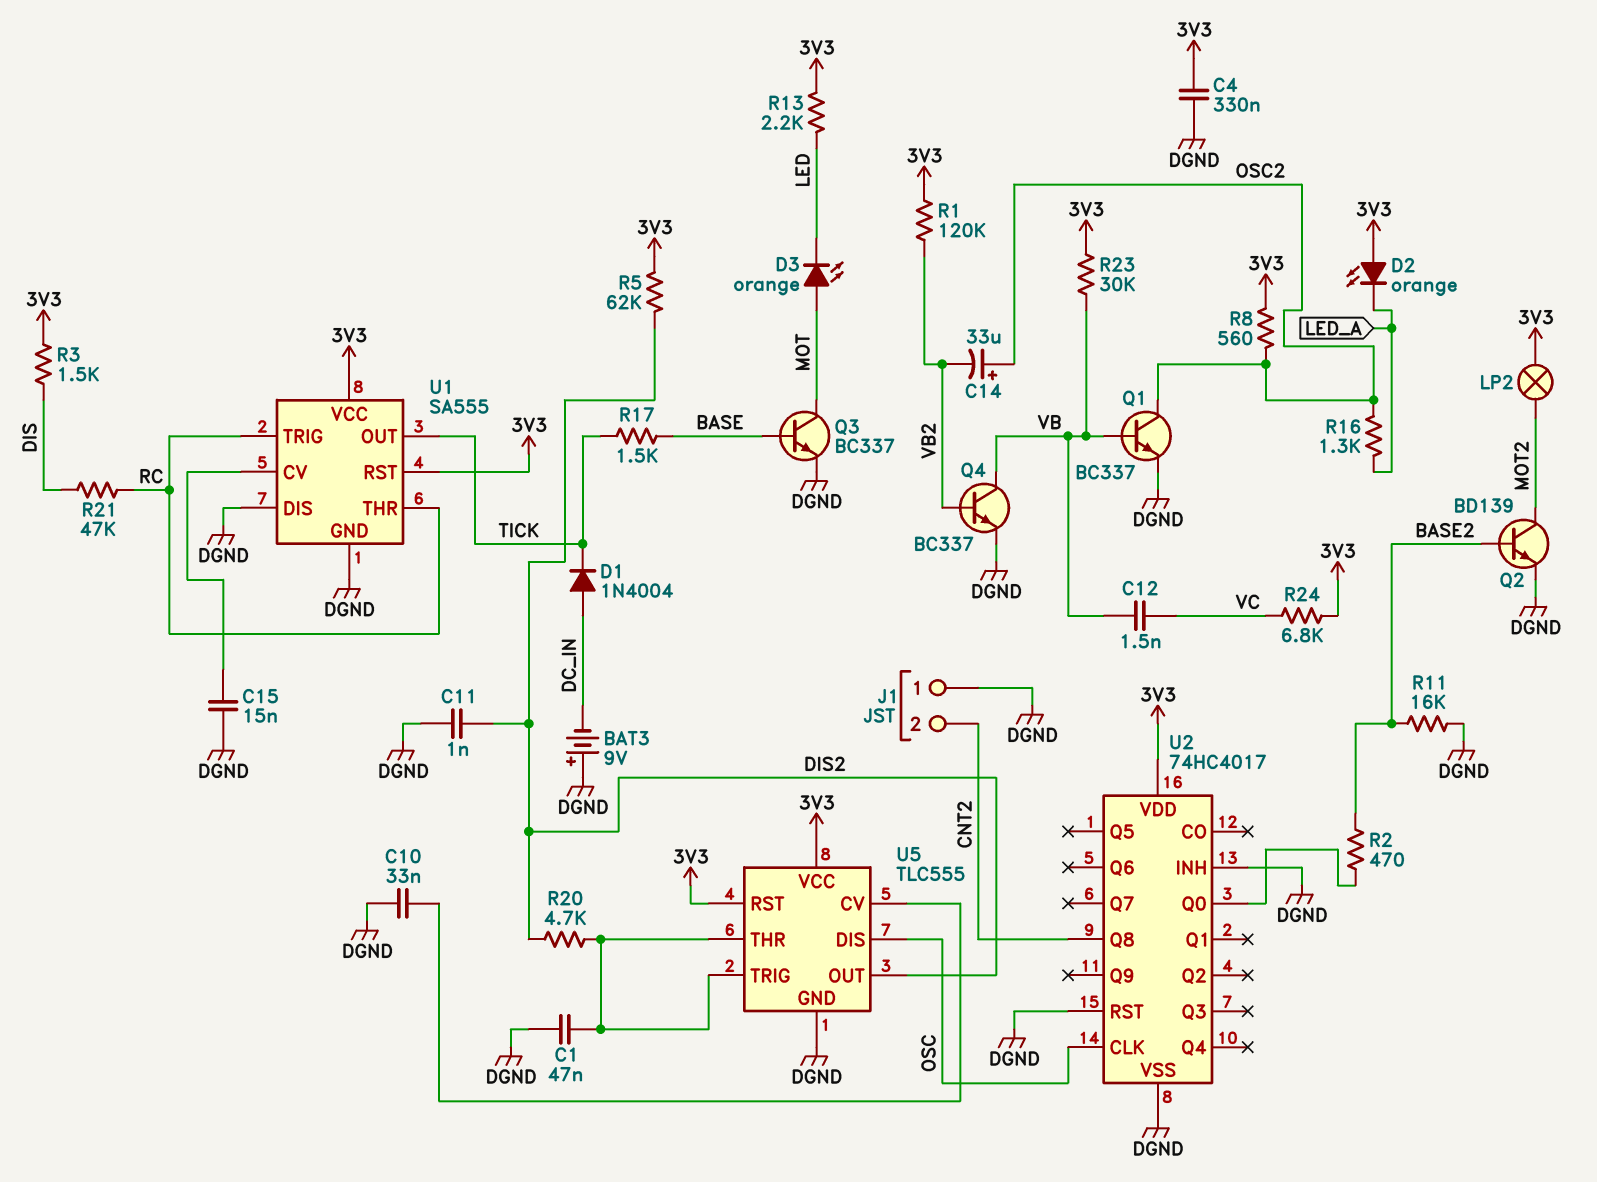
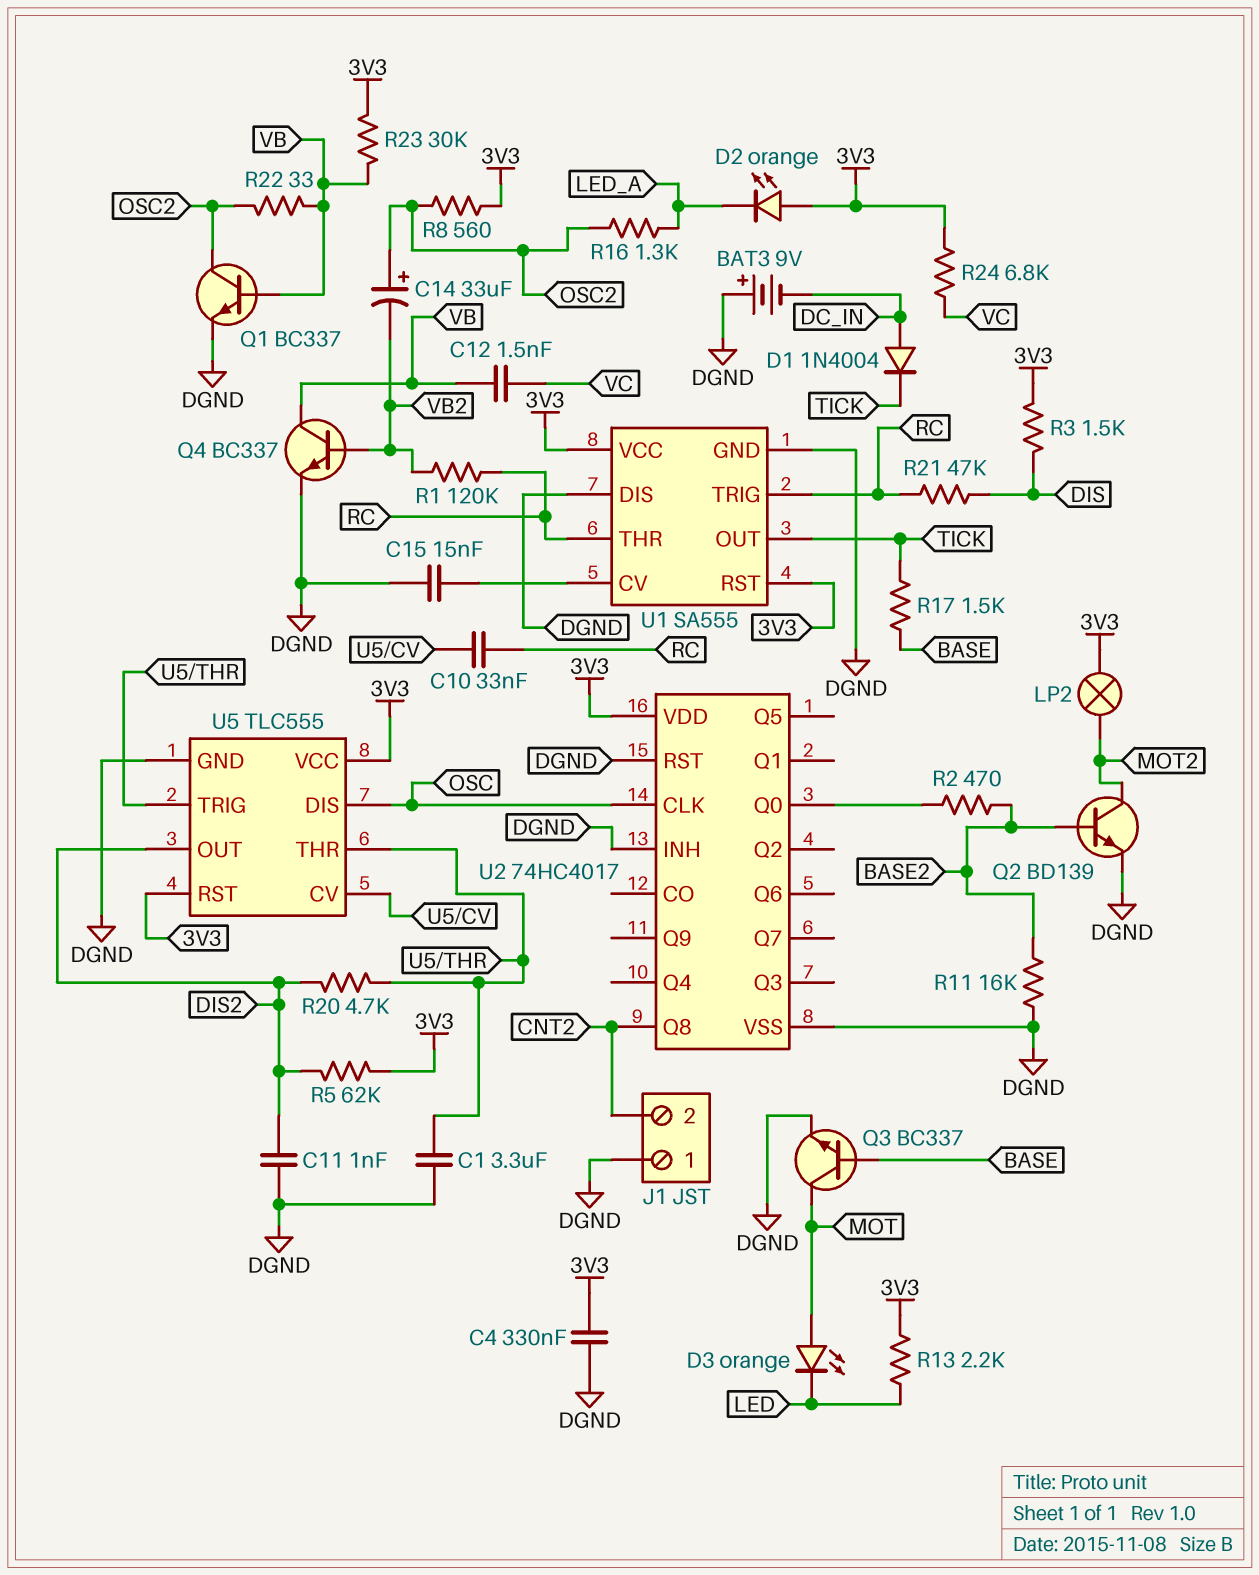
C1: 47nF (DGND, U5/THR) -> 3.3uF (DGND, U5/THR)
C10: 33nF (DGND, U5/CV) -> 33nF (RC, U5/CV)
R1: 120k (3V3, VB2) -> 120k (RC, VB2)
R22: none -> 33 (OSC2, VB)

